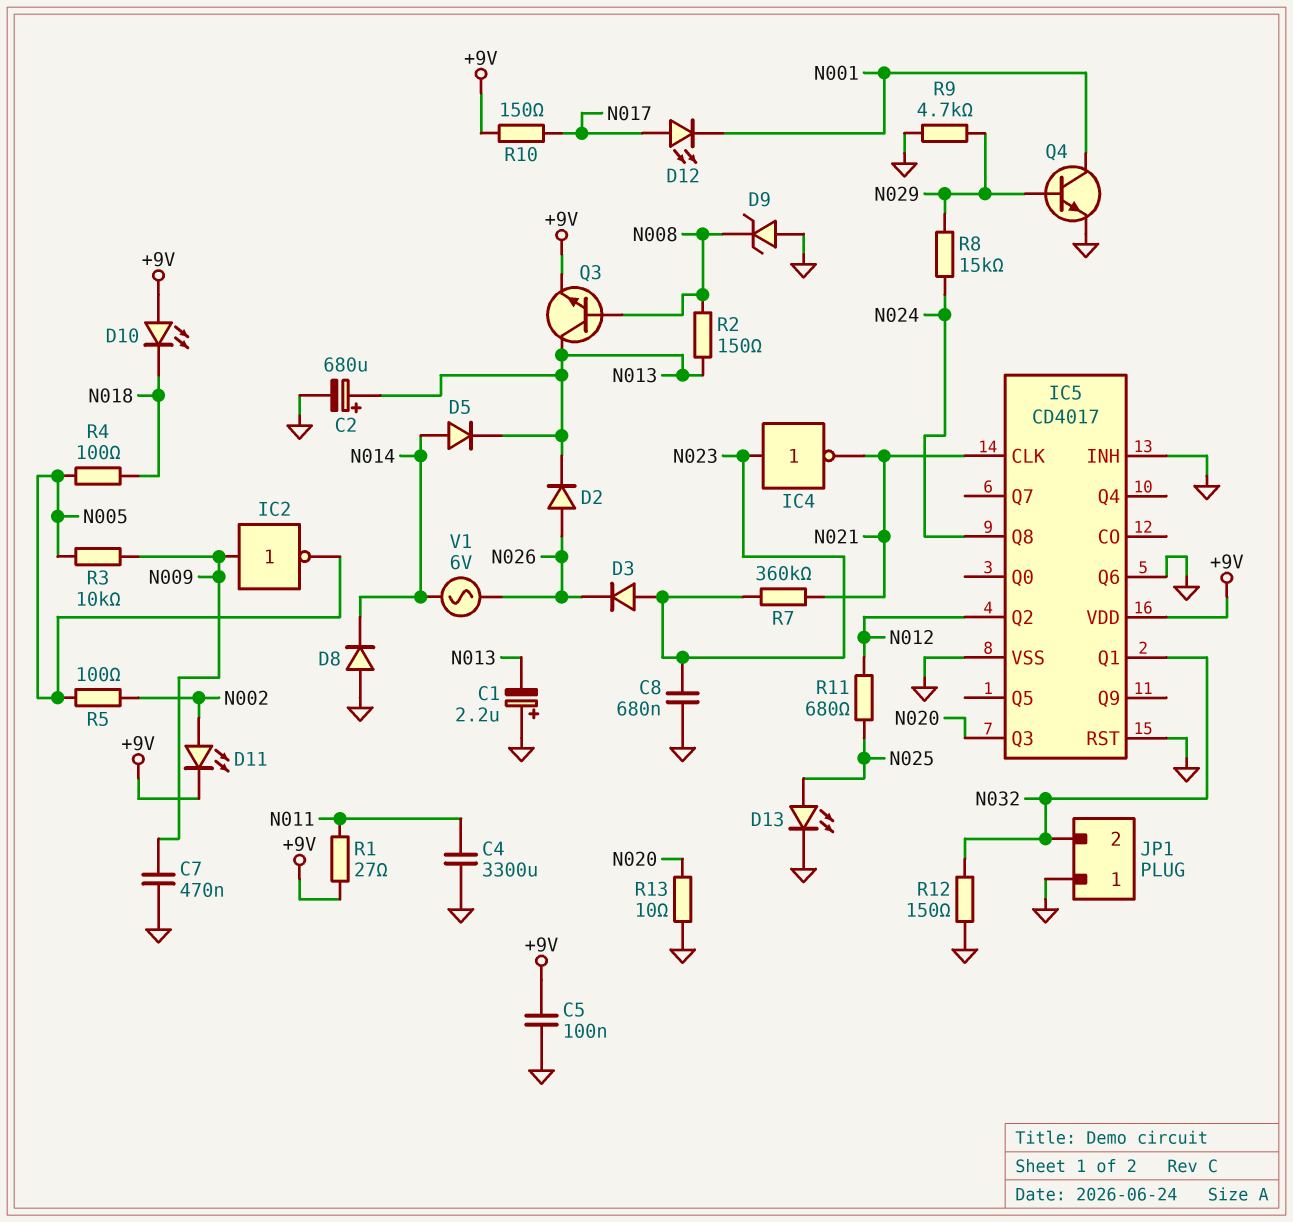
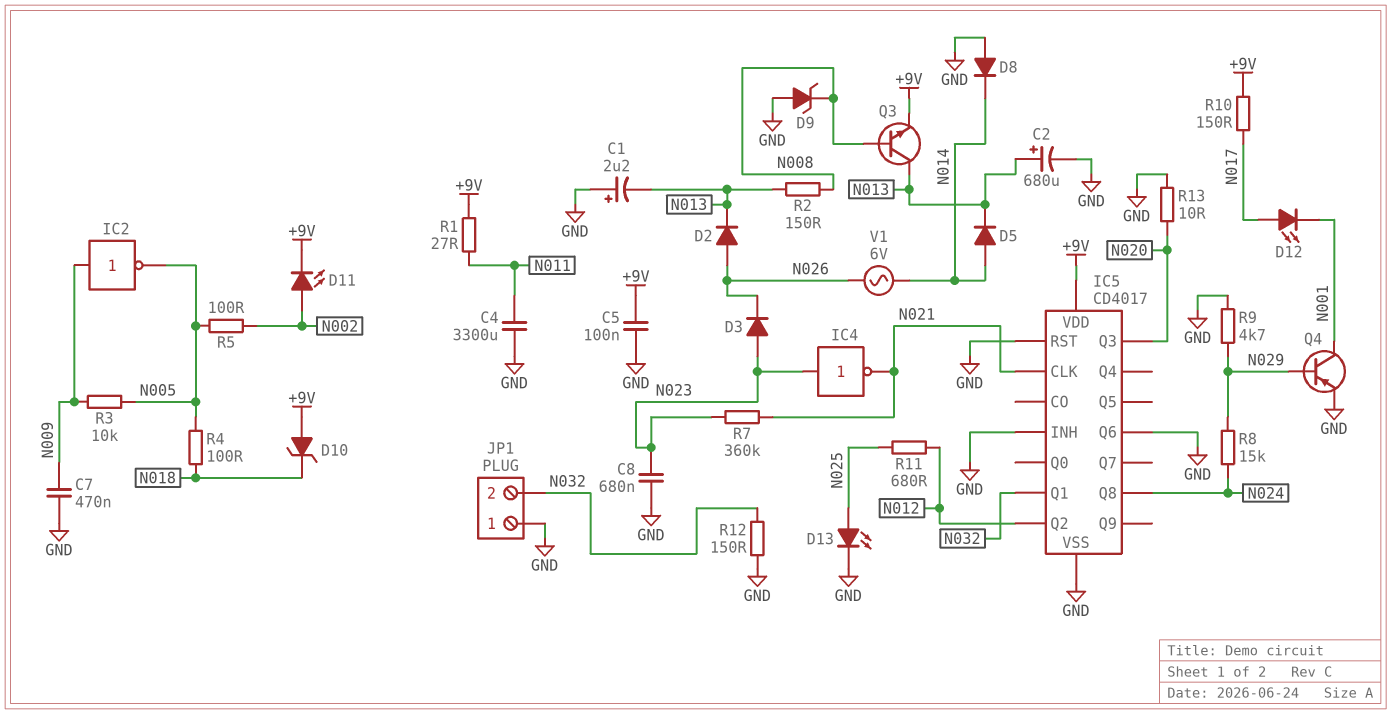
D10: LED (A +9V, K N018) -> zener (A +9V, K N018)
Q4: NPN (B N029, C N001, E GND) -> PNP (B N029, C N001, E GND)

